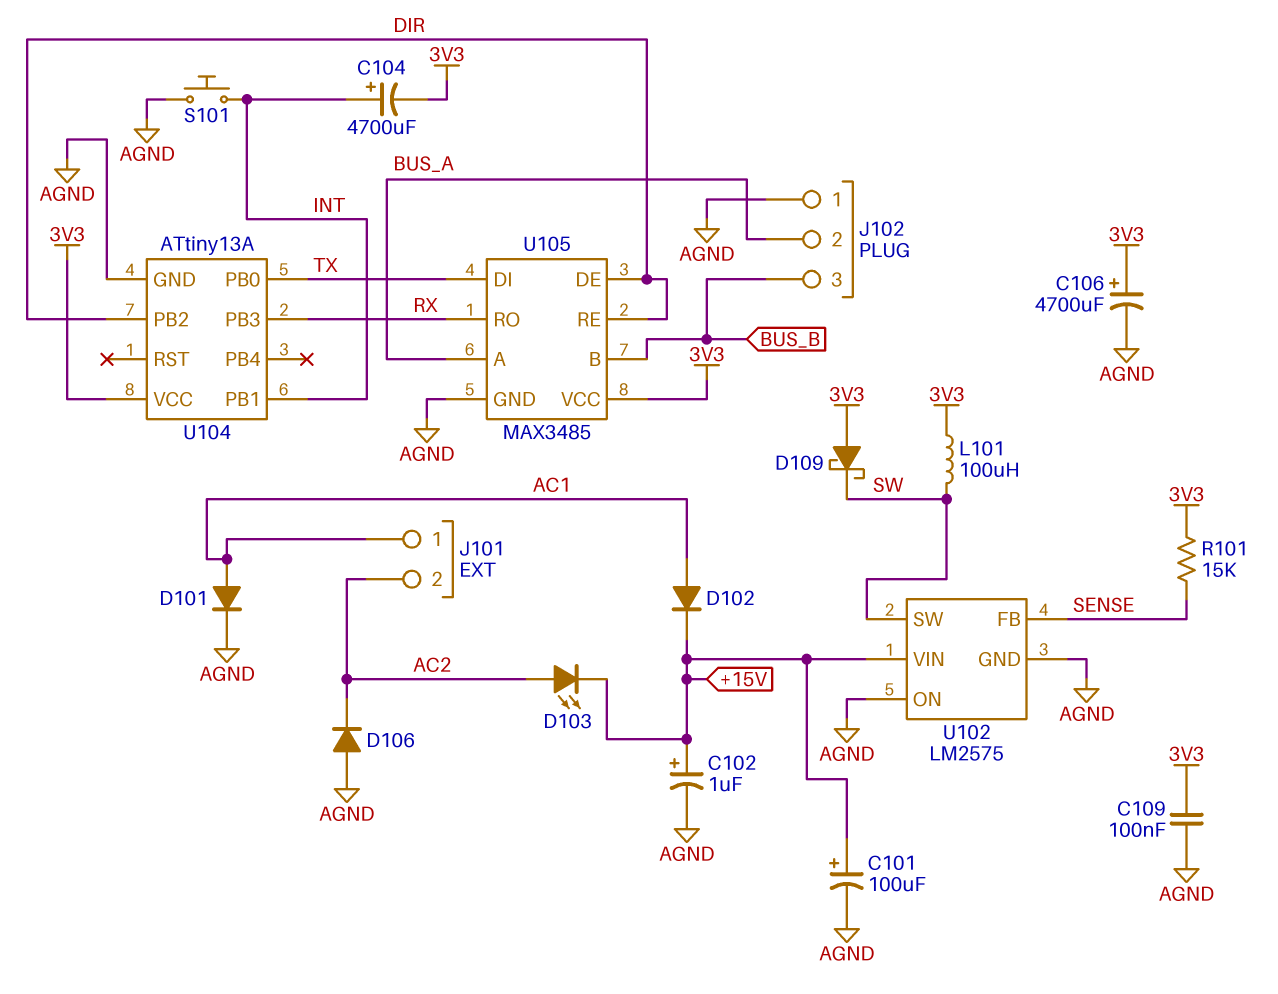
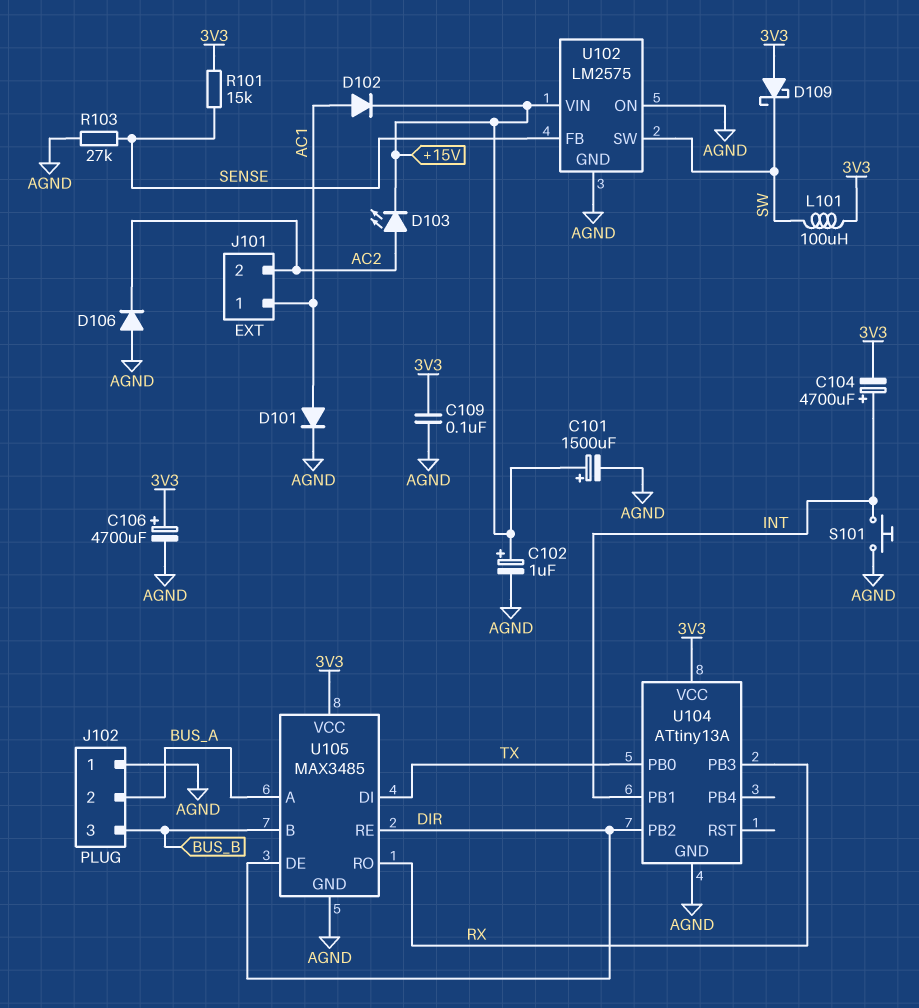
C101: 100uF (plus +15V, minus AGND) -> 1500uF (plus +15V, minus AGND)
R103: none -> 27k (AGND, SENSE)

